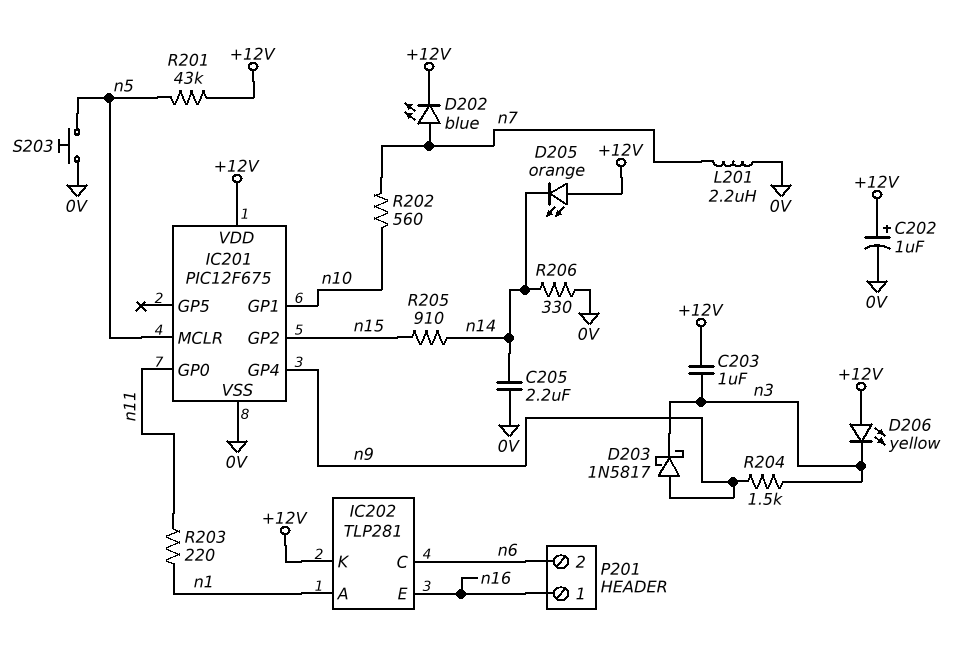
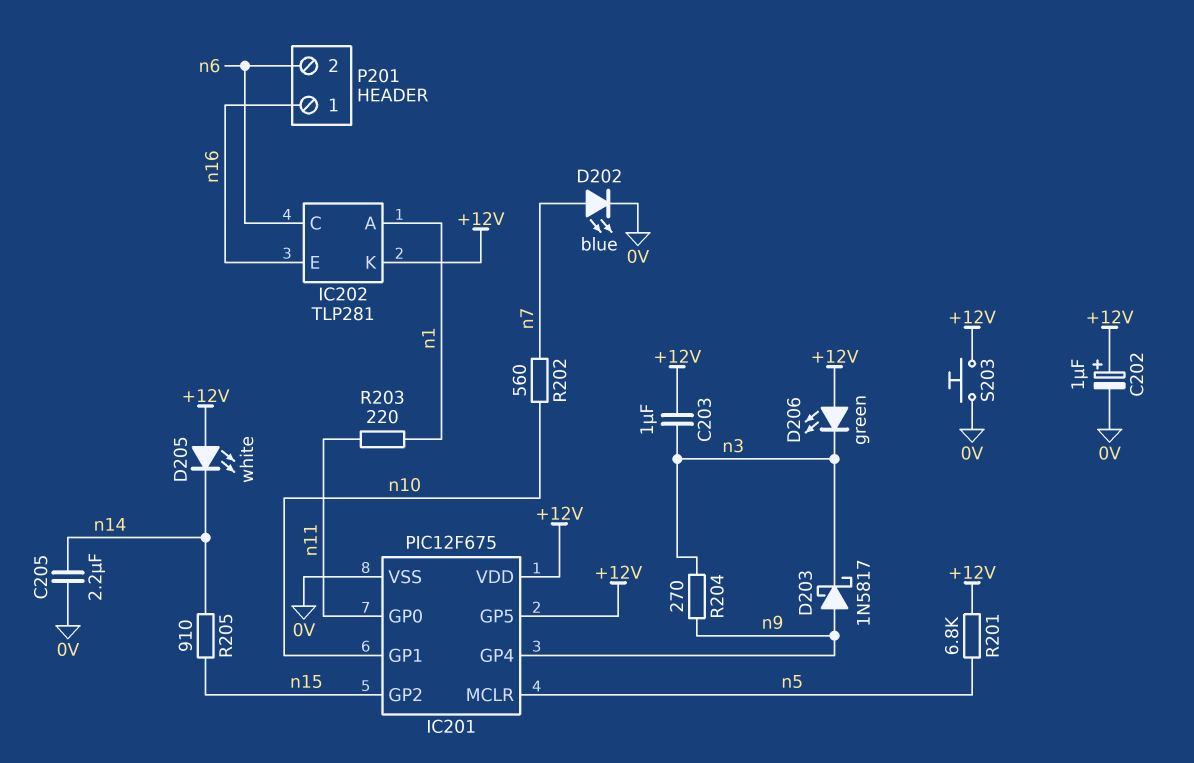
D202: LED blue (A n7, K +12V) -> LED blue (A n7, K 0V)
D205: LED orange (A +12V, K n14) -> LED white (A +12V, K n14)
D206: LED yellow (A +12V, K n3) -> LED green (A +12V, K n3)
IC201 pin GP5: none -> +12V
L201: 2.2uH (0V, n7) -> none
R201: 43k (+12V, n5) -> 6.8k (+12V, n5)
R204: 1.5k (n3, n9) -> 270 (n3, n9)
R206: 330 (0V, n14) -> none
S203: button (0V, n5) -> button (+12V, 0V)

